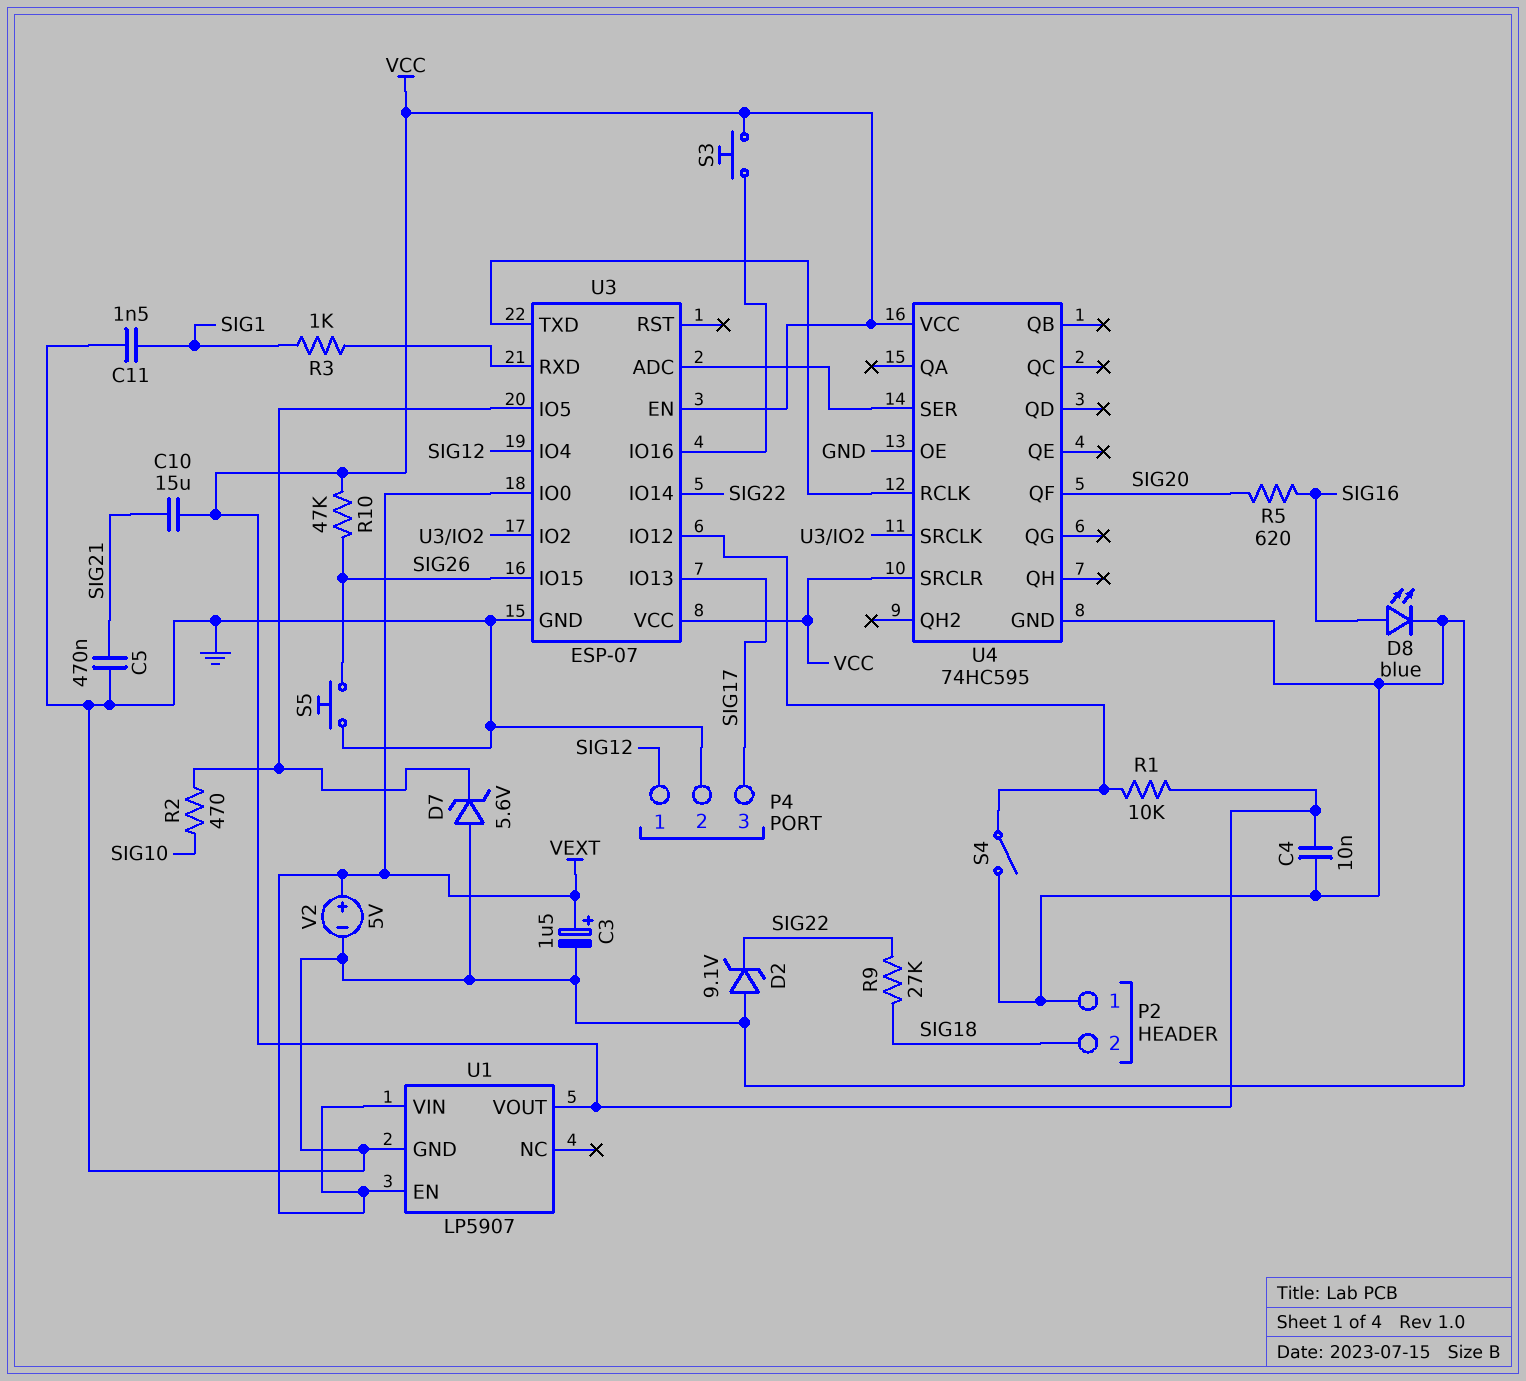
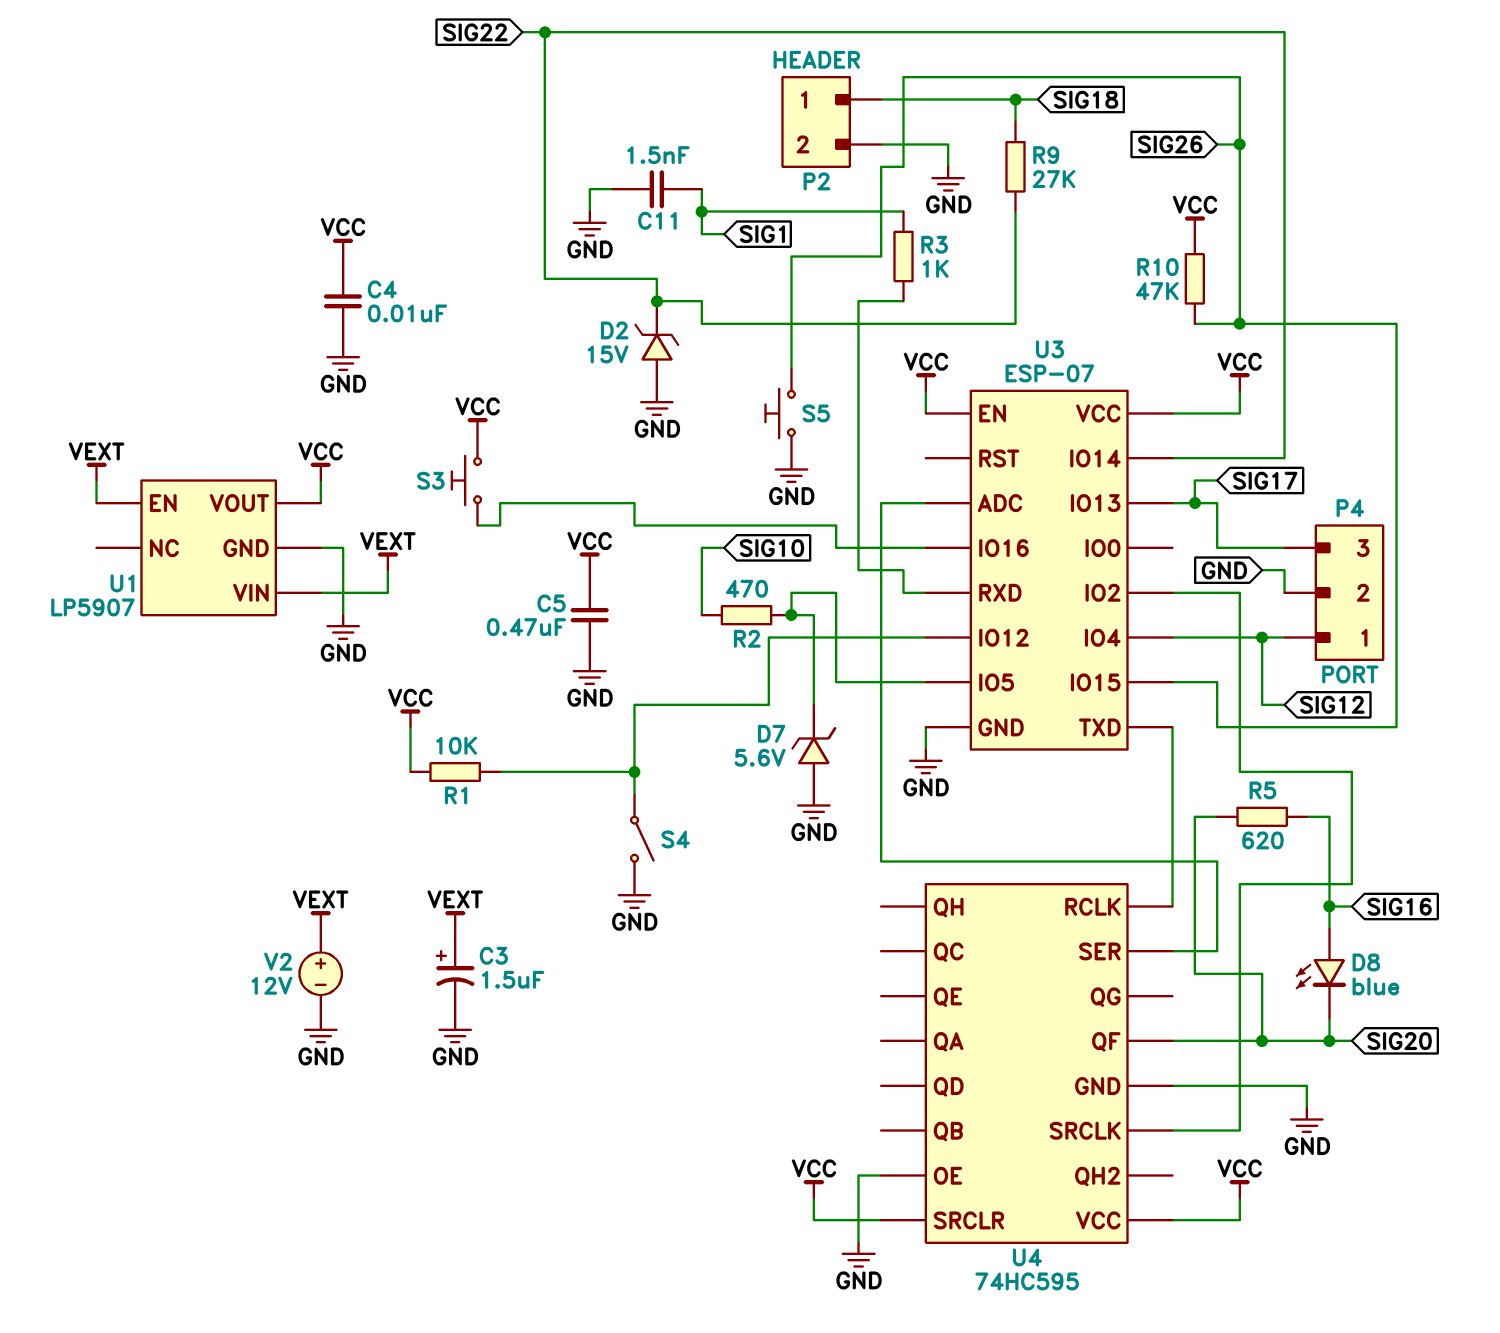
C5: 470nF (GND, SIG21) -> 470nF (GND, VCC)
C10: 15uF (SIG21, VCC) -> none
D2: zener 9.1V (A GND, K SIG22) -> zener 15V (A GND, K SIG22)
D8: LED blue (A SIG16, K GND) -> LED blue (A SIG16, K SIG20)
P2 pin 1: GND -> SIG18
P2 pin 2: SIG18 -> GND
U3 pin IO0: VEXT -> none
V2: 5V (plus VEXT, minus GND) -> 12V (plus VEXT, minus GND)

